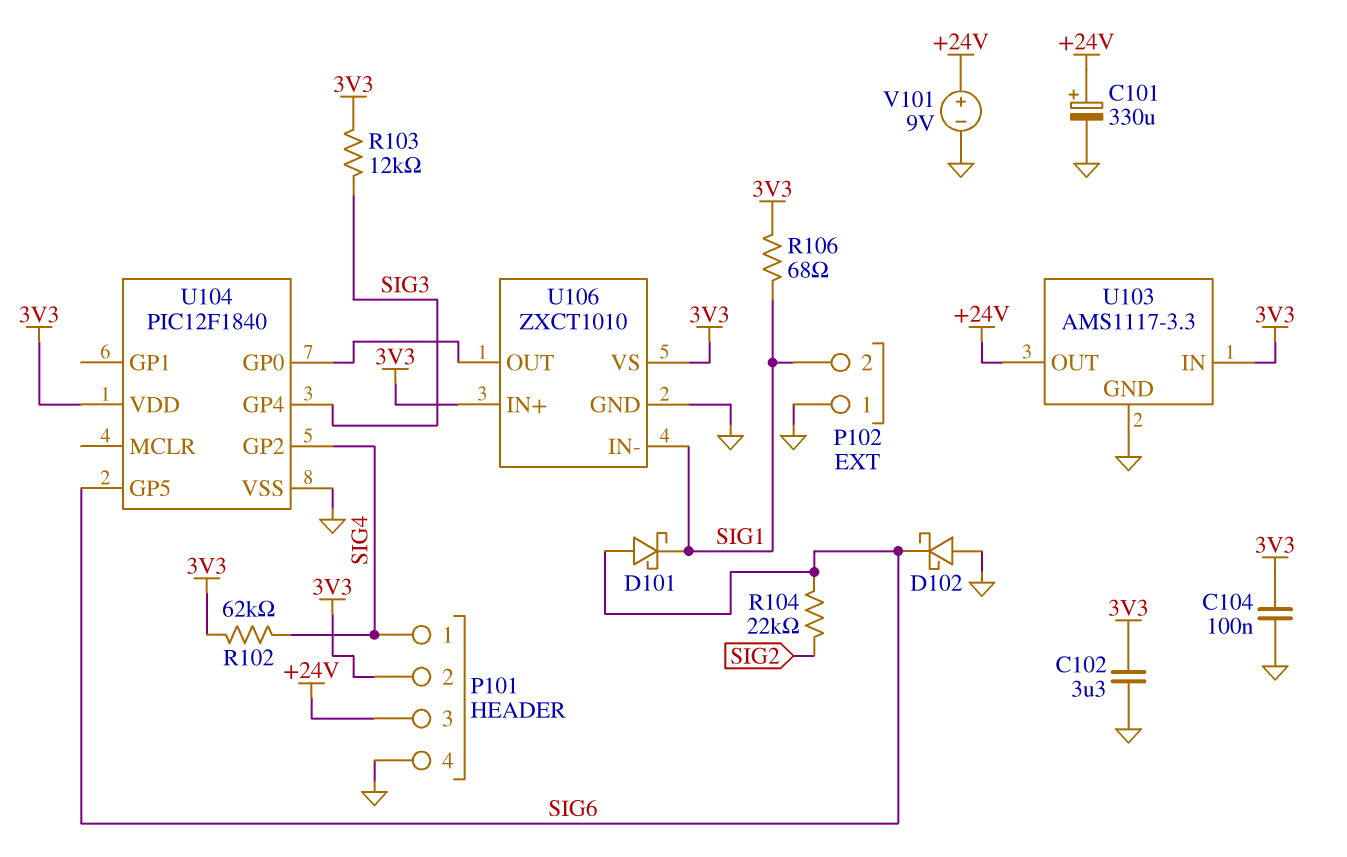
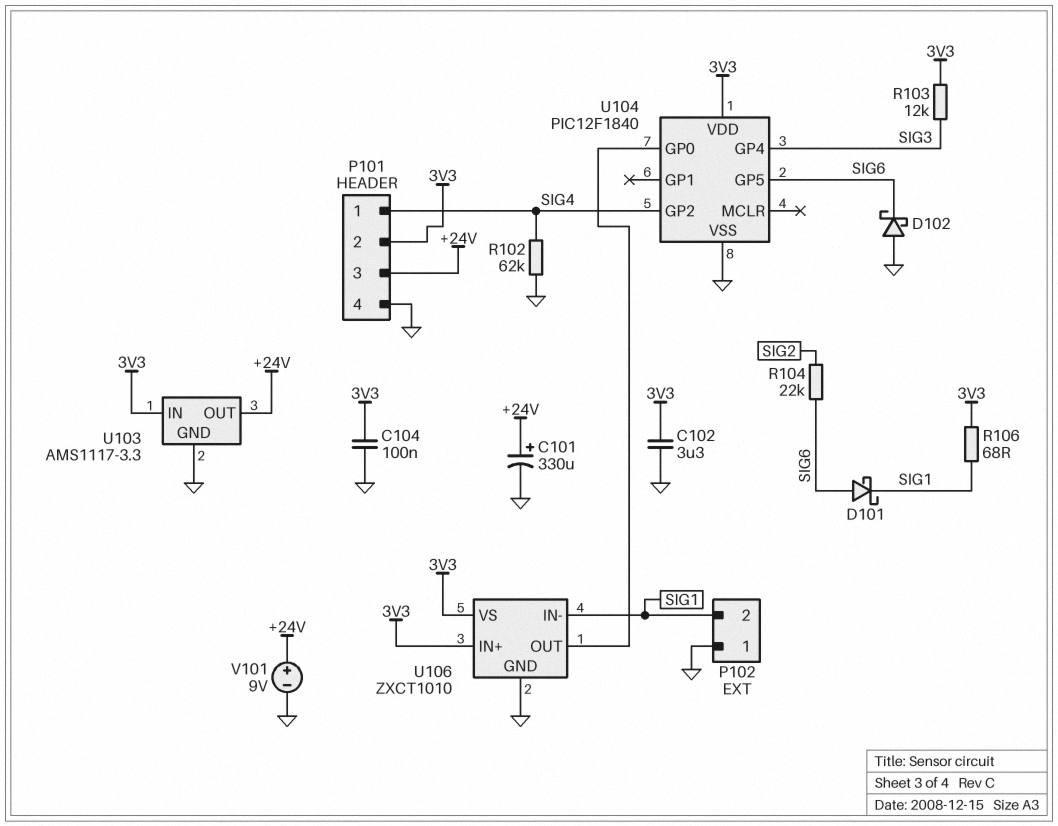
R102: 62k (3V3, SIG4) -> 62k (GND, SIG4)

